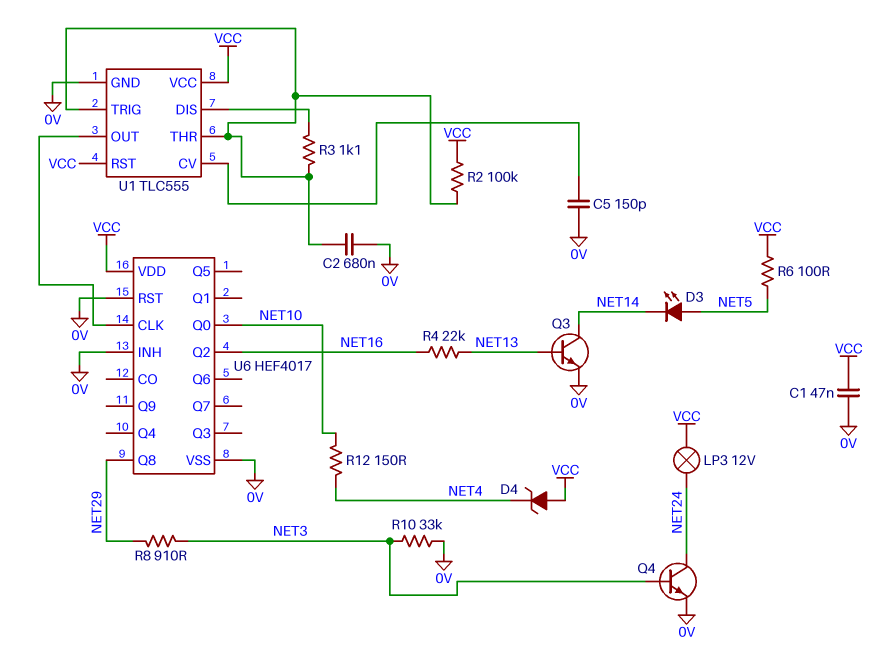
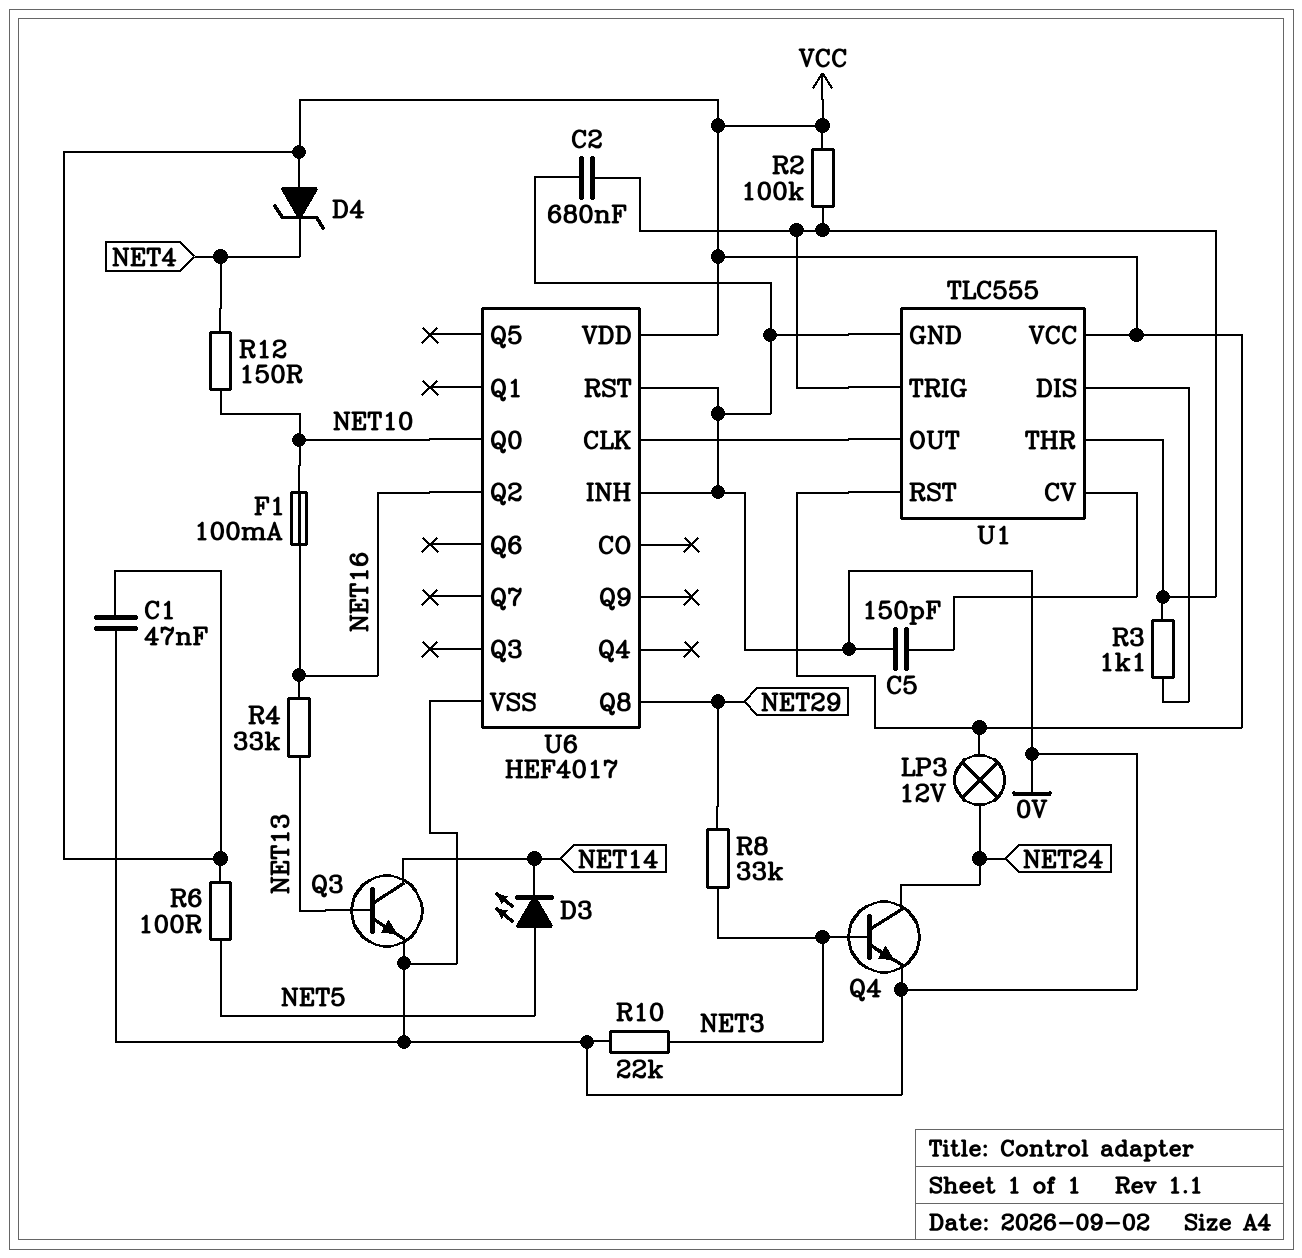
F1: none -> 100mA (NET10, NET16)
R4: 22k (NET13, NET16) -> 33k (NET13, NET16)
R8: 910 (NET3, NET29) -> 33k (NET3, NET29)
R10: 33k (0V, NET3) -> 22k (0V, NET3)

